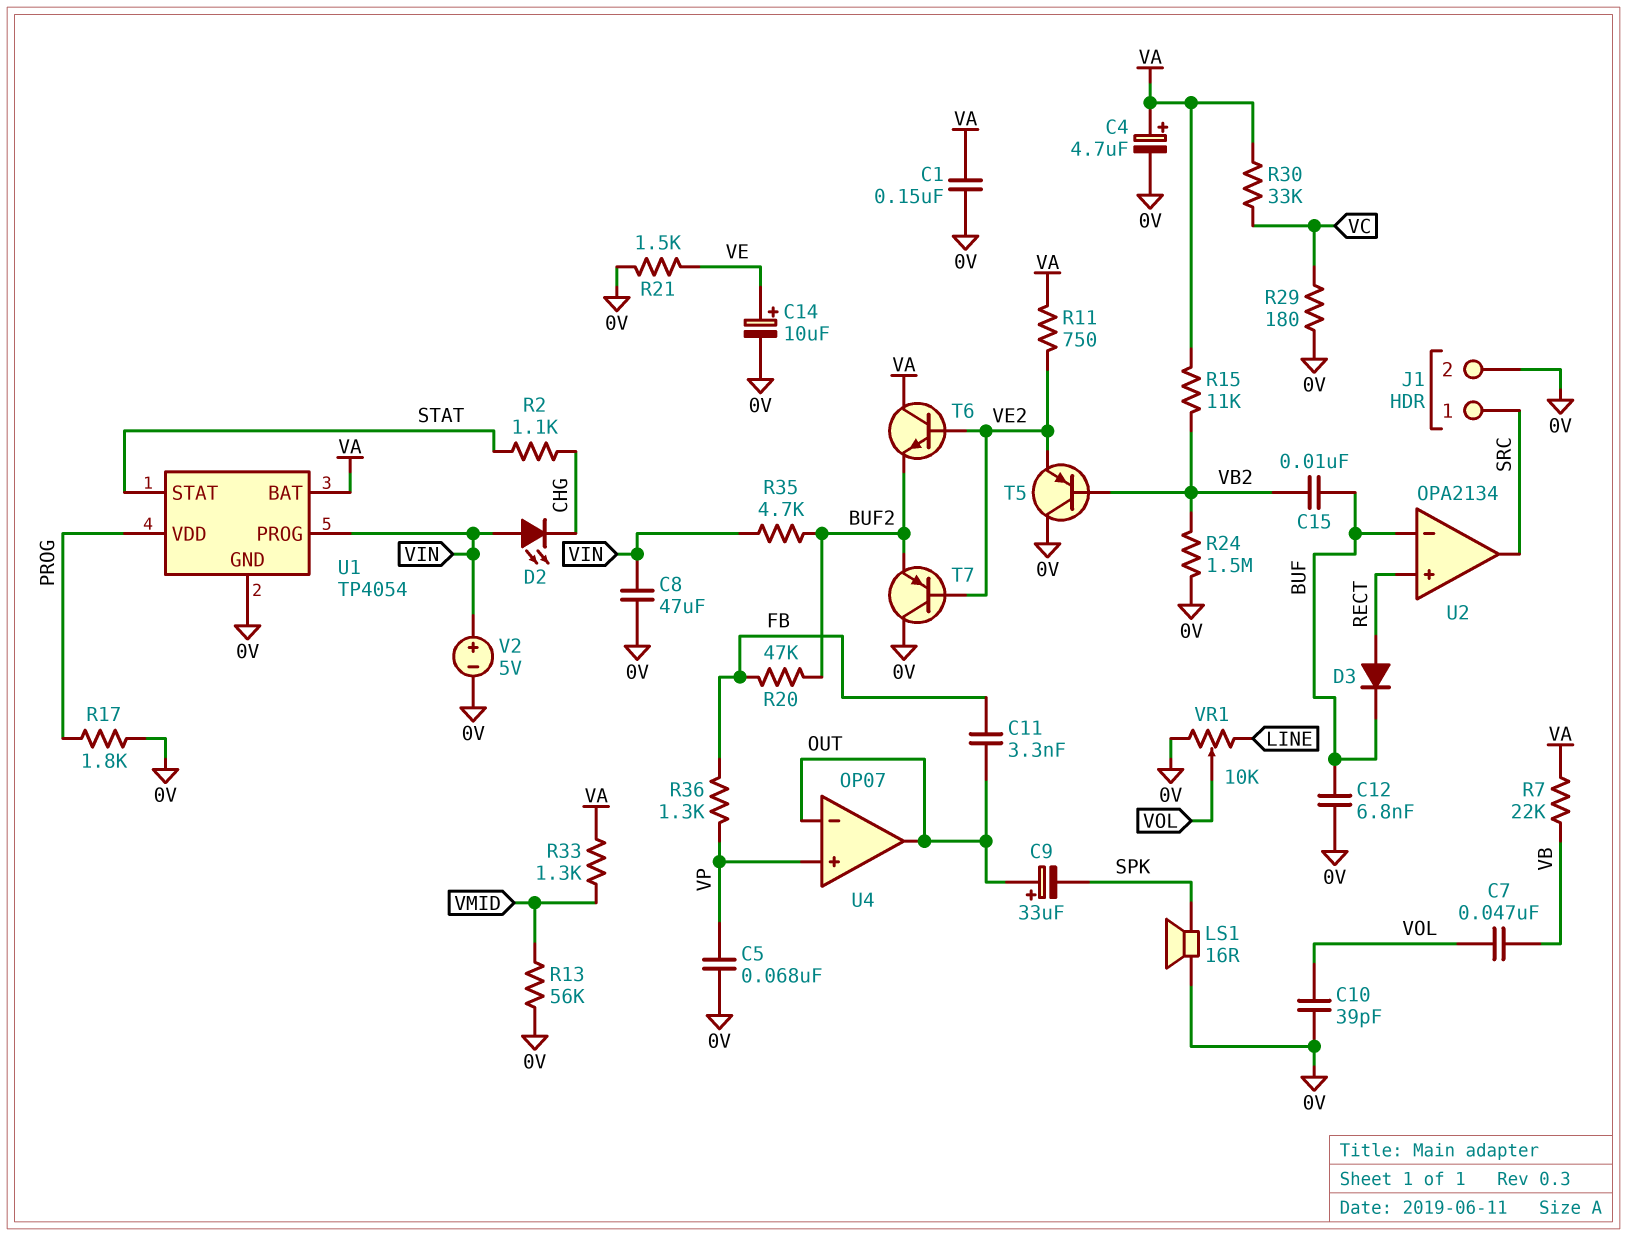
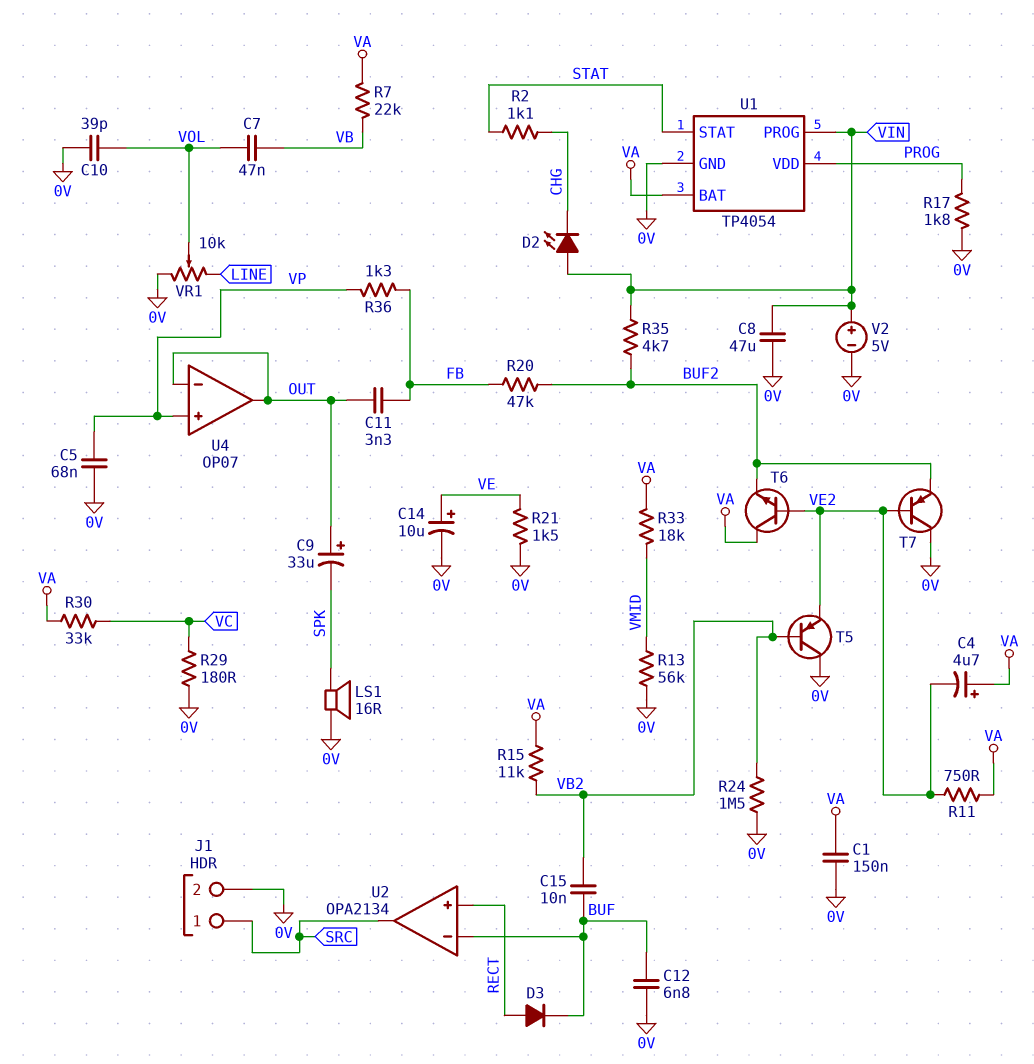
C4: 4.7uF (plus VA, minus 0V) -> 4.7uF (plus VA, minus VE2)
R33: 1.3k (VA, VMID) -> 18k (VA, VMID)

